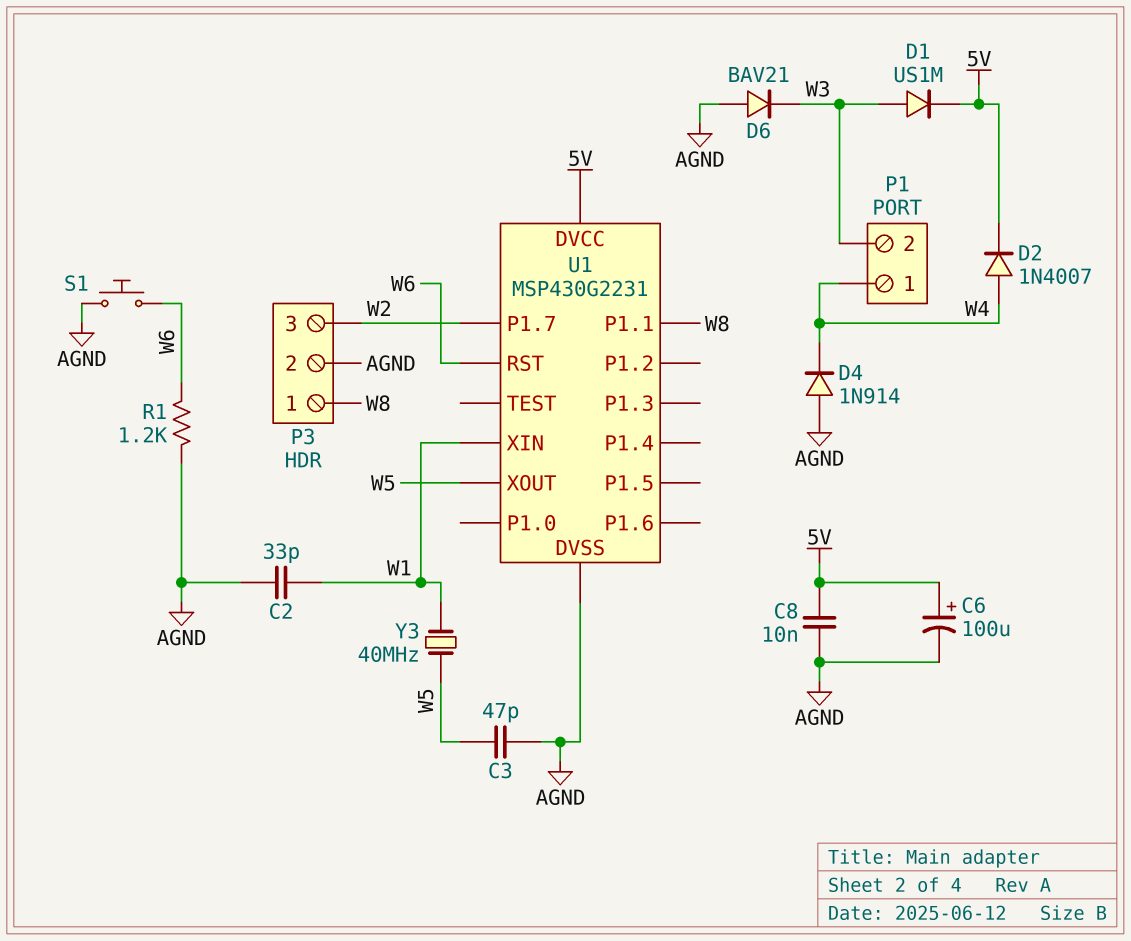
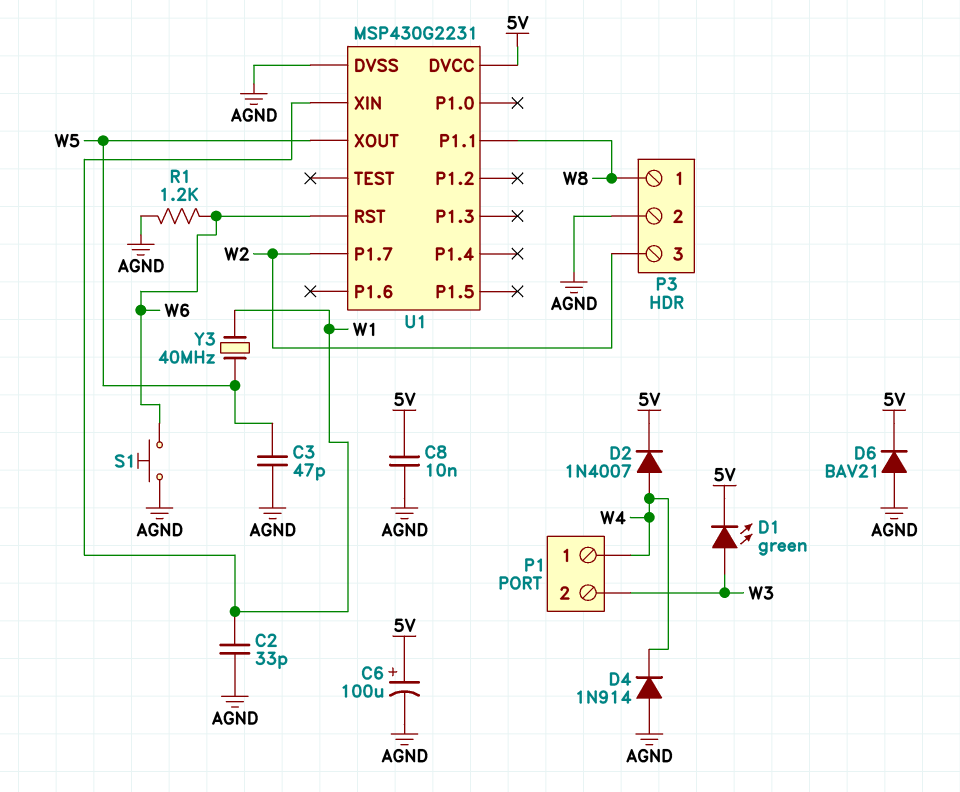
D1: diode US1M (A W3, K 5V) -> LED green (A W3, K 5V)
D6: diode BAV21 (A AGND, K W3) -> diode BAV21 (A AGND, K 5V)

